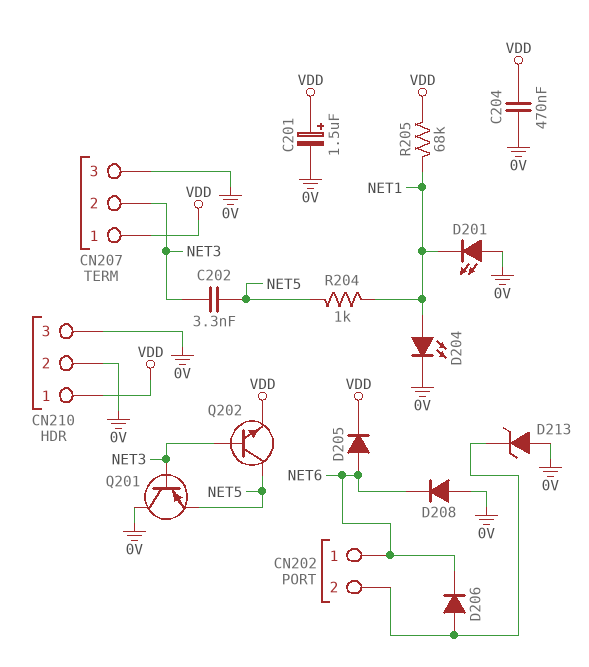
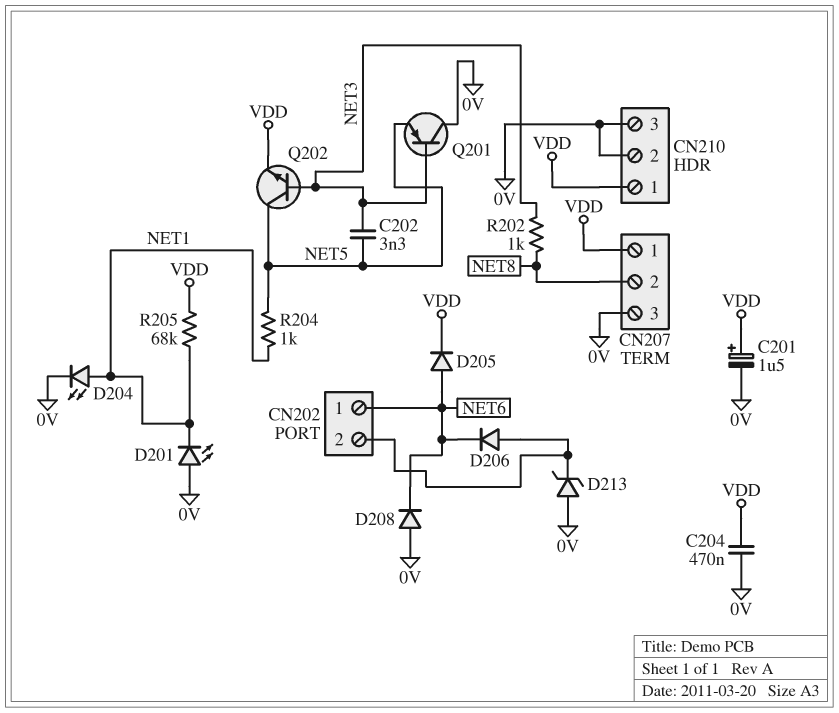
CN207 pin 2: NET3 -> NET8
R202: none -> 1k (NET3, NET8)

